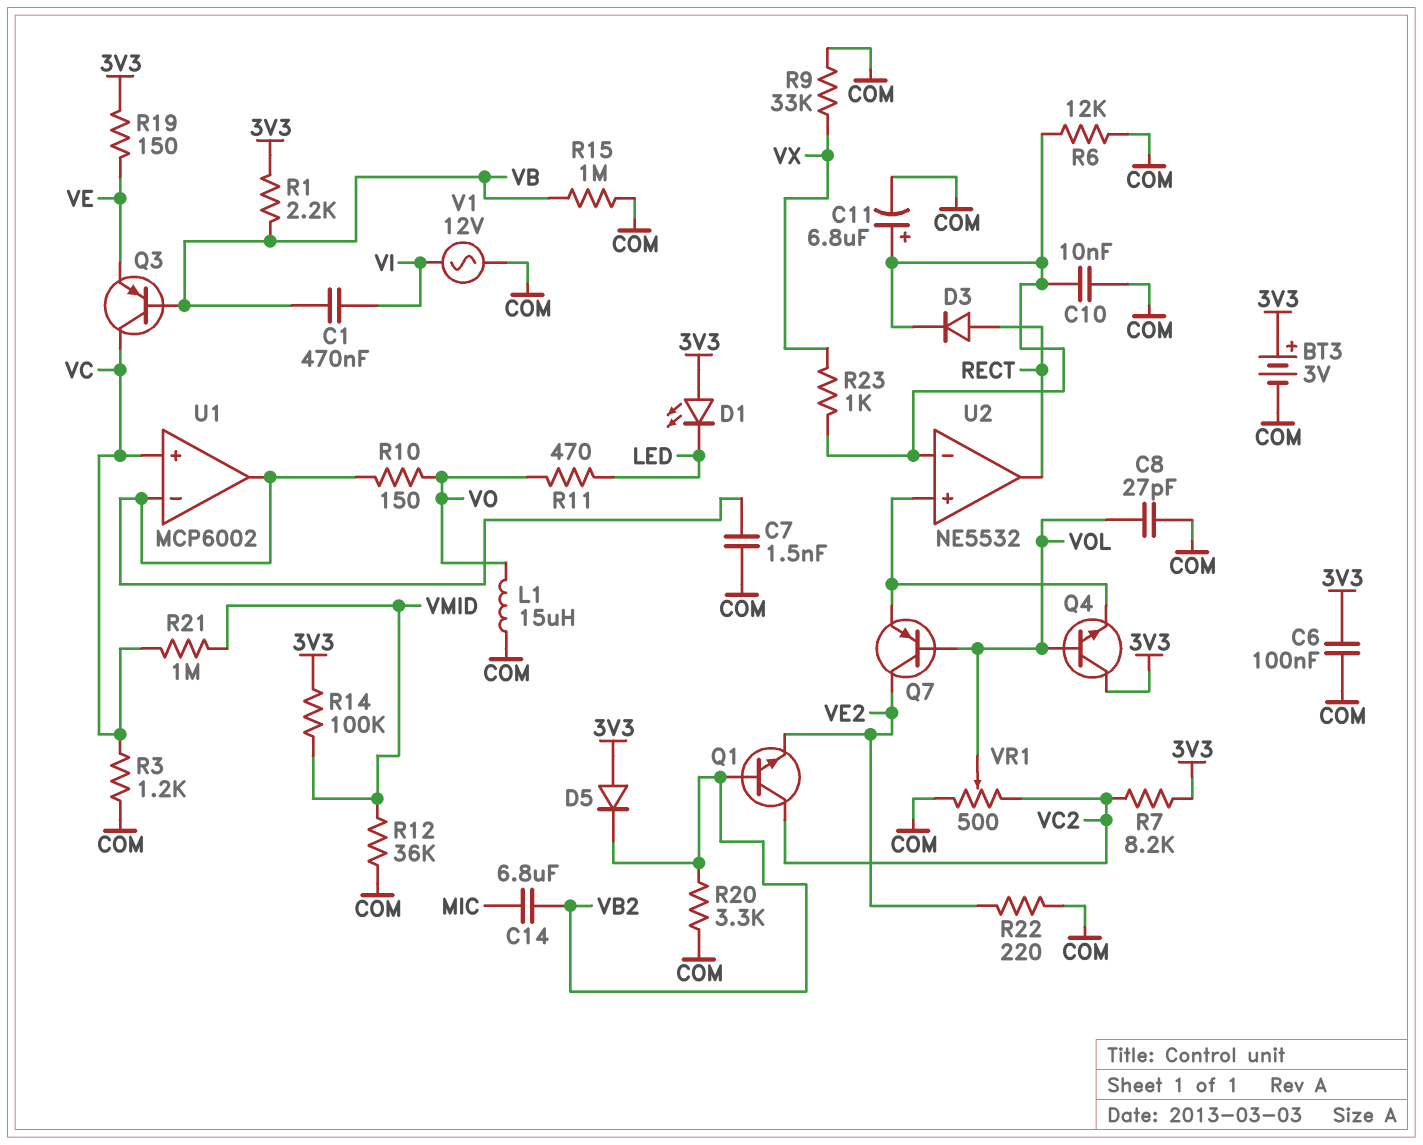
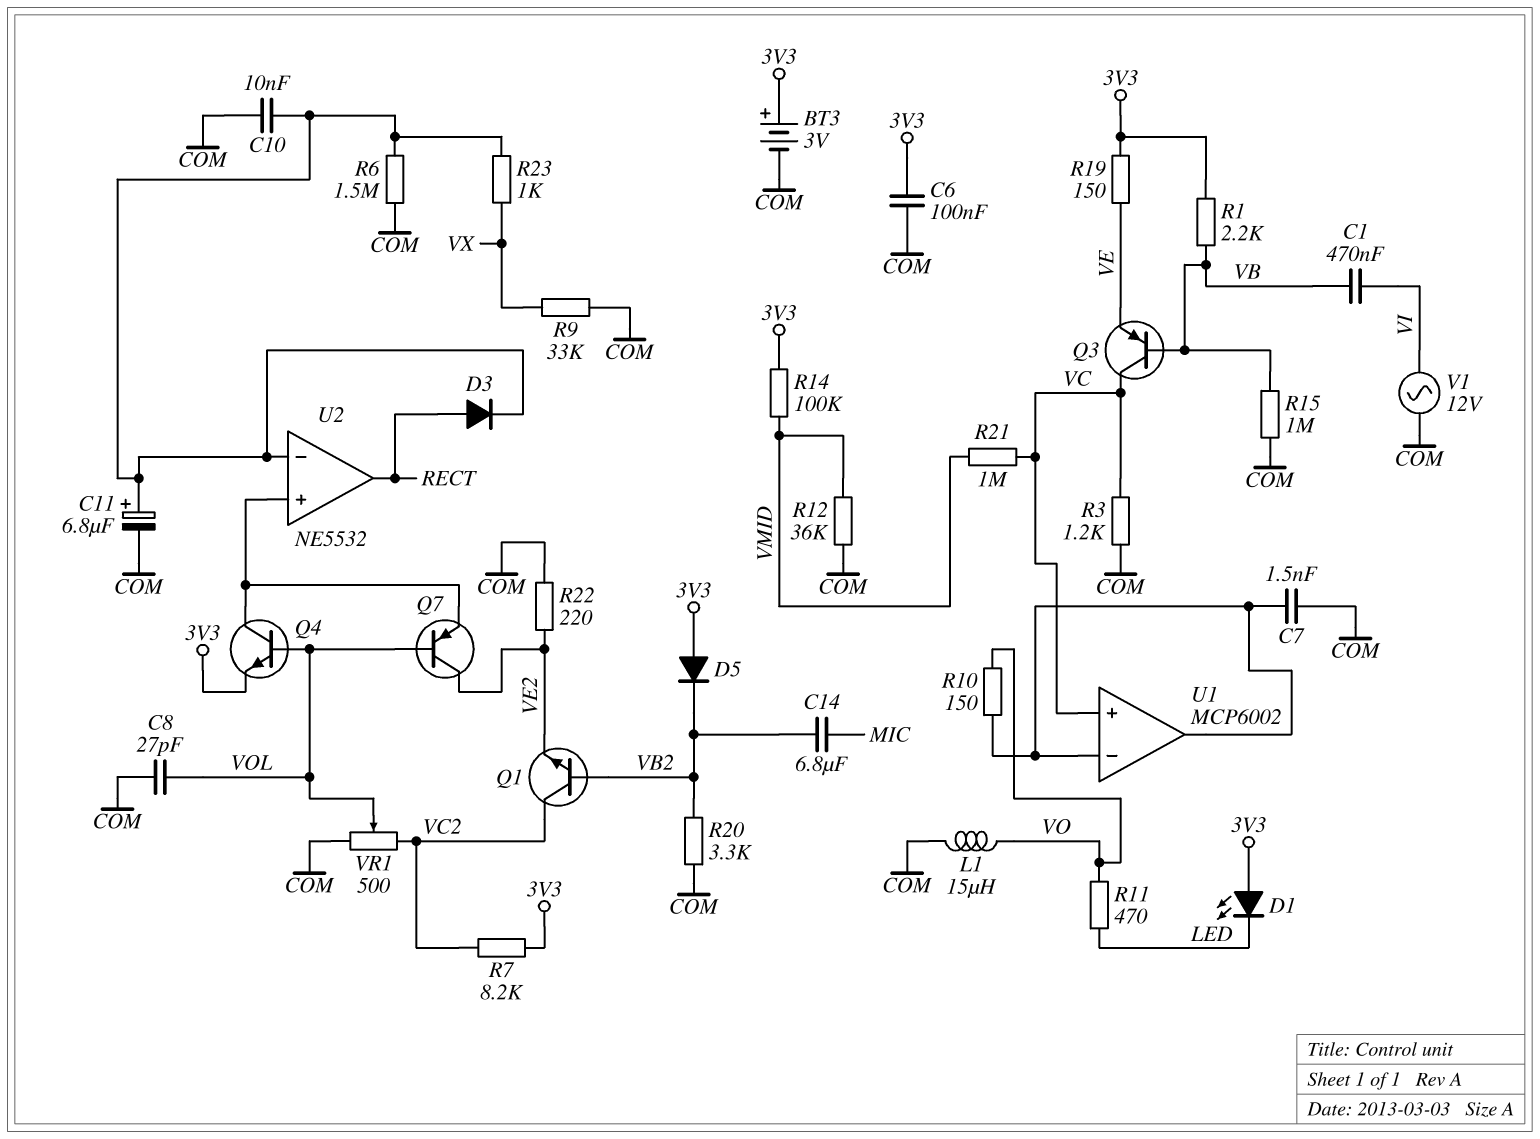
Q4: NPN (B VOL, C 3V3, E U2/in+) -> NPN (B VOL, C U2/in+, E 3V3)
R6: 12k (COM, U2/in-) -> 1.5M (COM, U2/in-)

